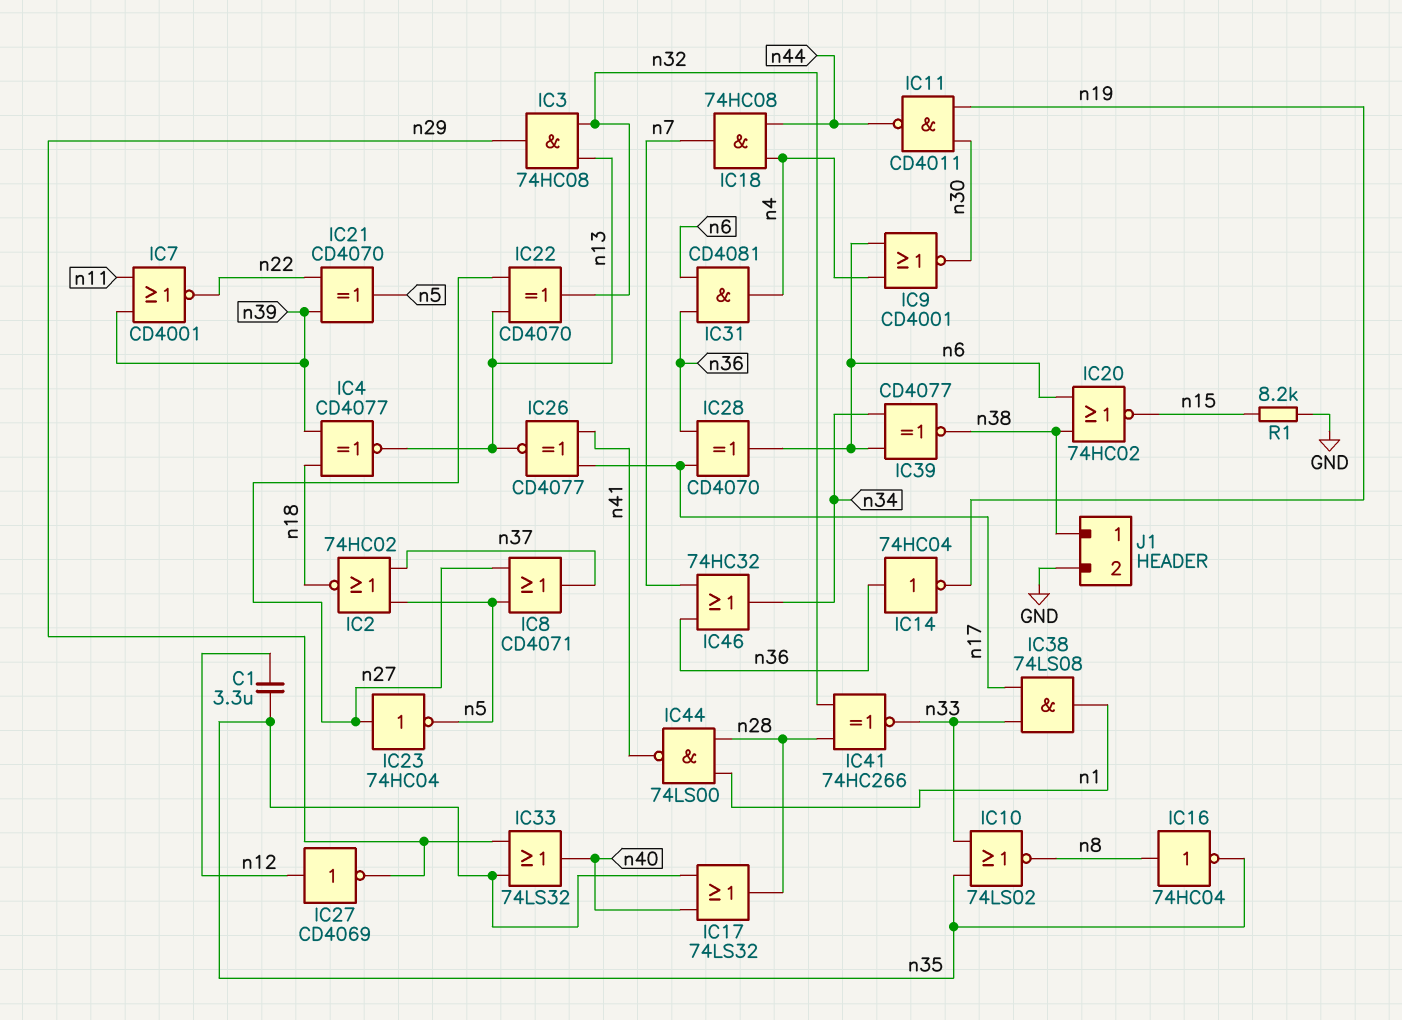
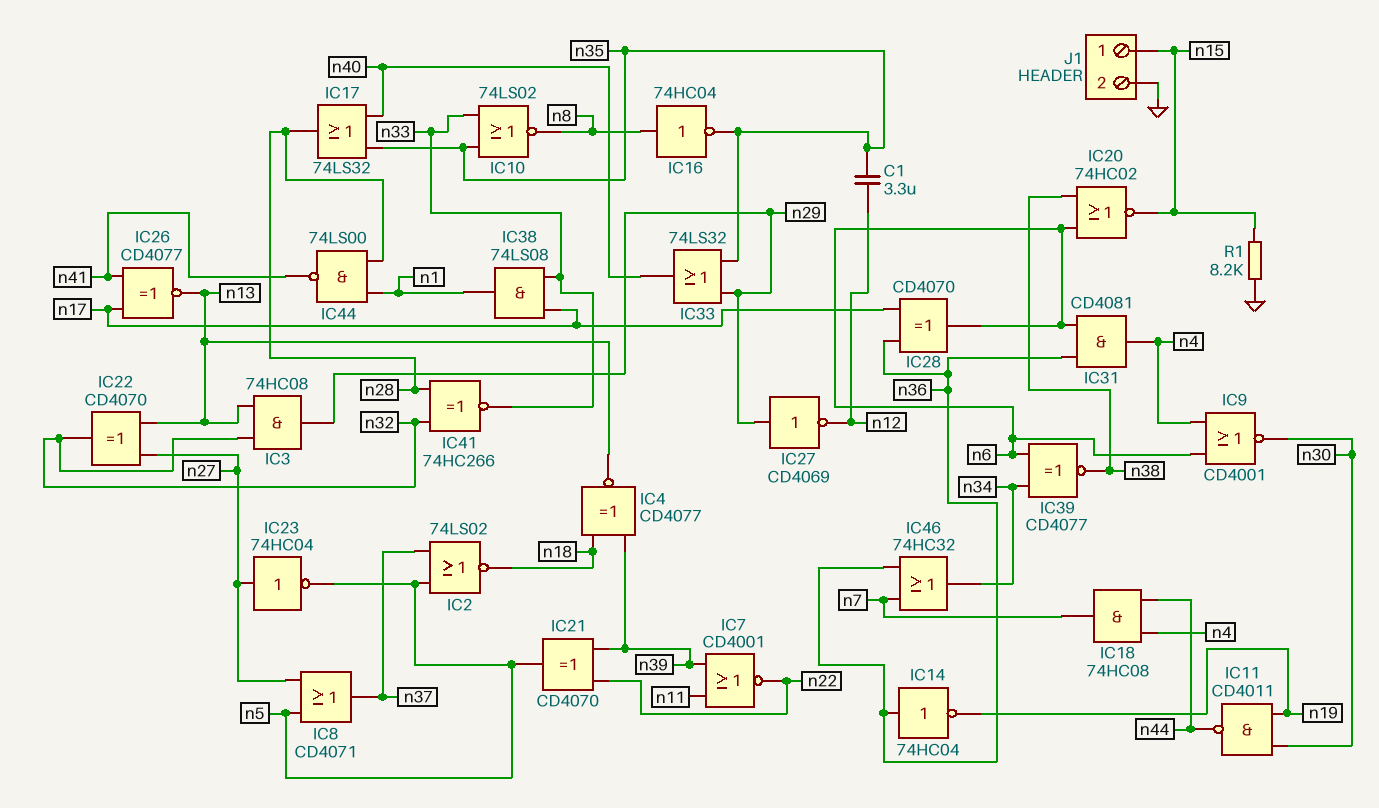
IC2: NOR 74HC02 (in n5, in n37, out n18) -> NOR 74LS02 (in n5, in n37, out n18)
IC27: NOT CD4069 (in n12, out n29) -> NOT CD4069 (in n29, out n12)
J1 pin 1: n38 -> n15

